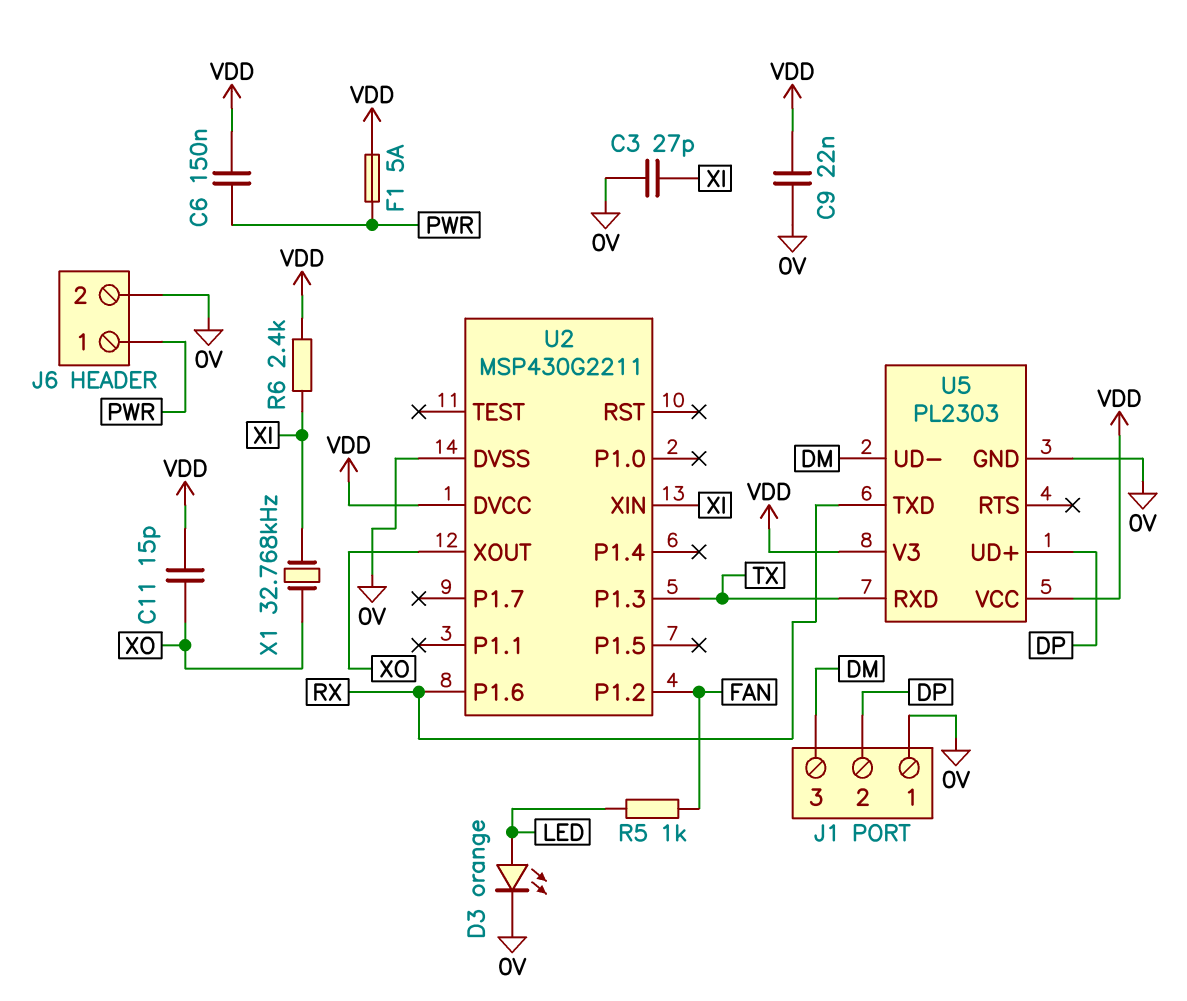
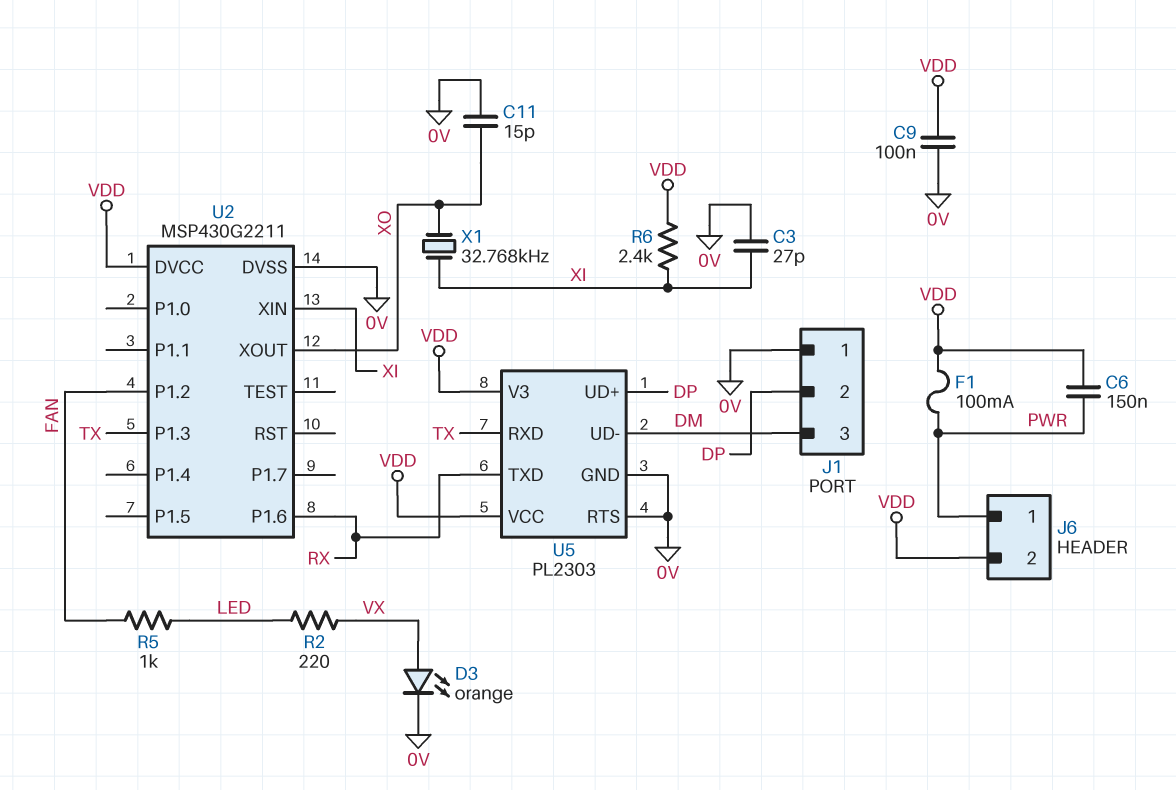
C9: 22nF (0V, VDD) -> 100nF (0V, VDD)
C11: 15pF (VDD, XO) -> 15pF (0V, XO)
D3: LED orange (A LED, K 0V) -> LED orange (A VX, K 0V)
F1: 5A (PWR, VDD) -> 100mA (PWR, VDD)
J6 pin 2: 0V -> VDD
R2: none -> 220 (LED, VX)
U5 pin RTS: none -> 0V

